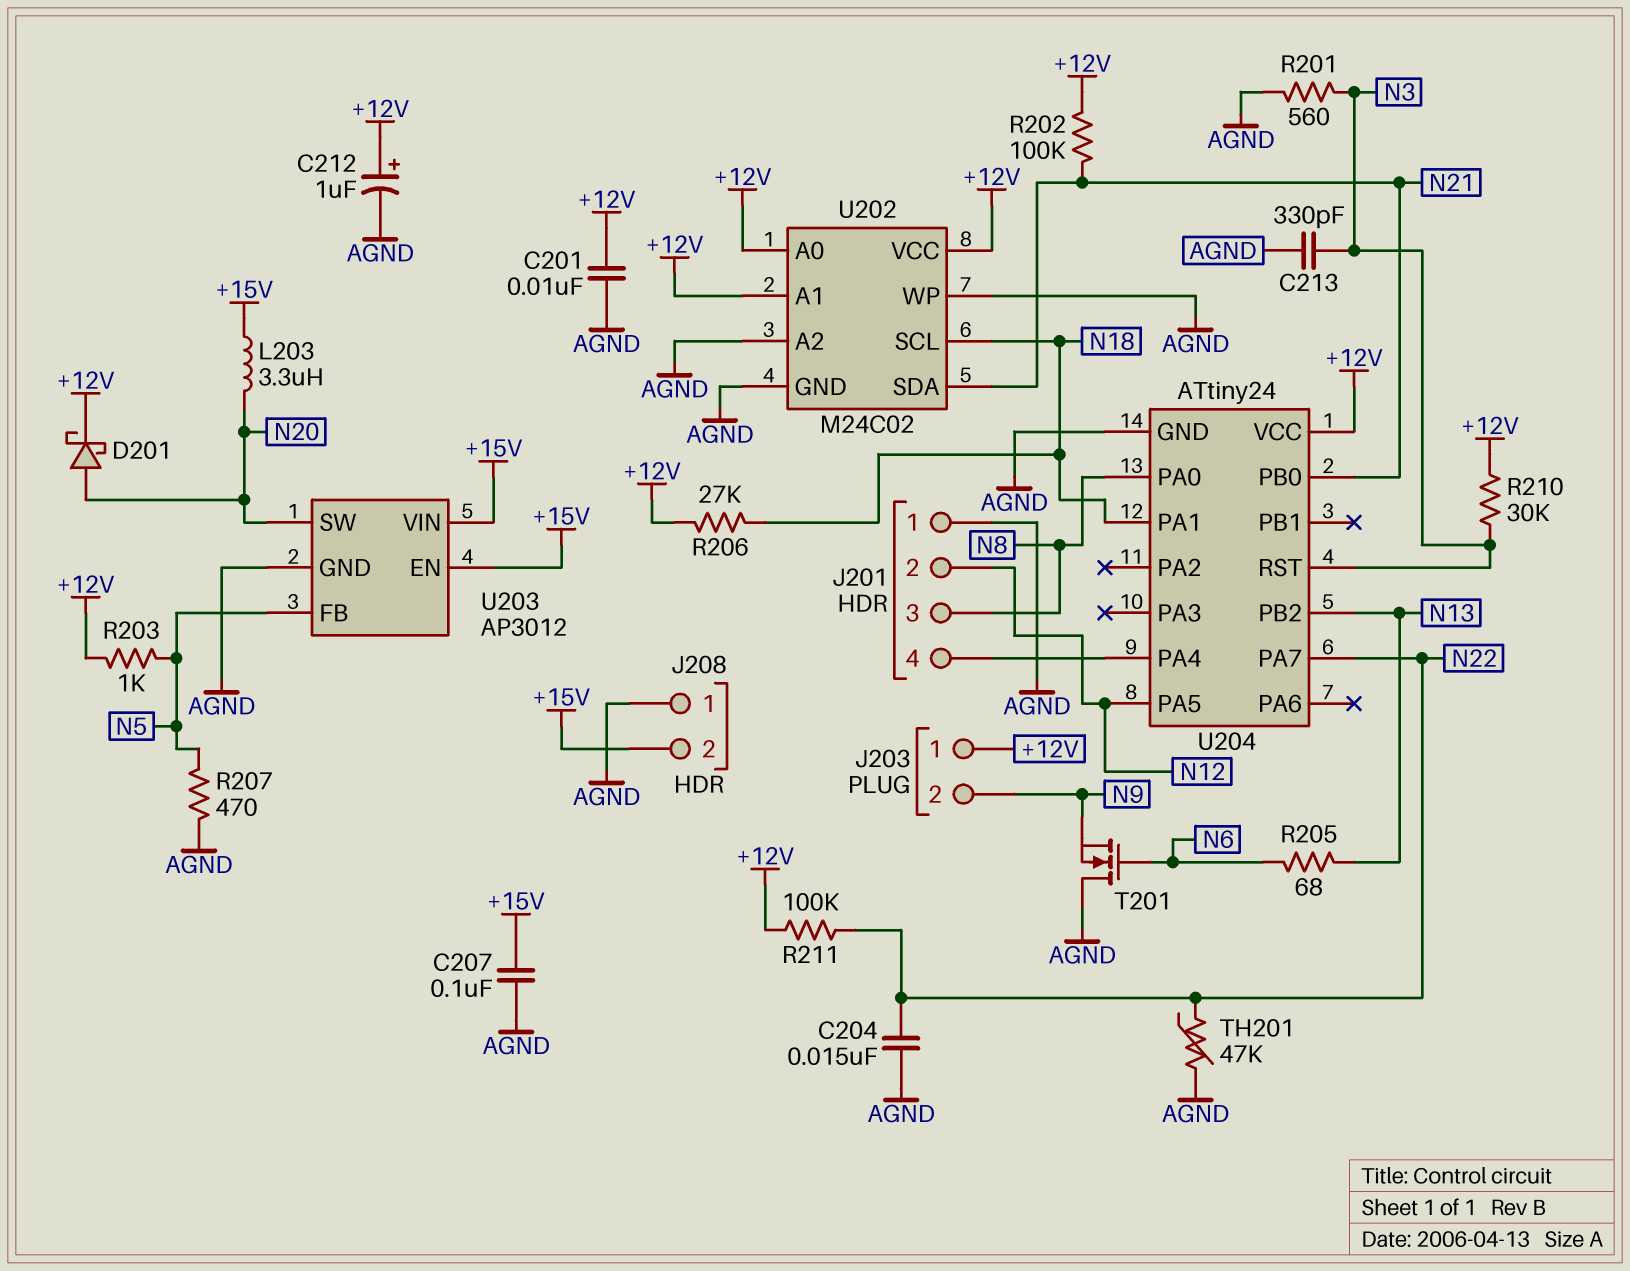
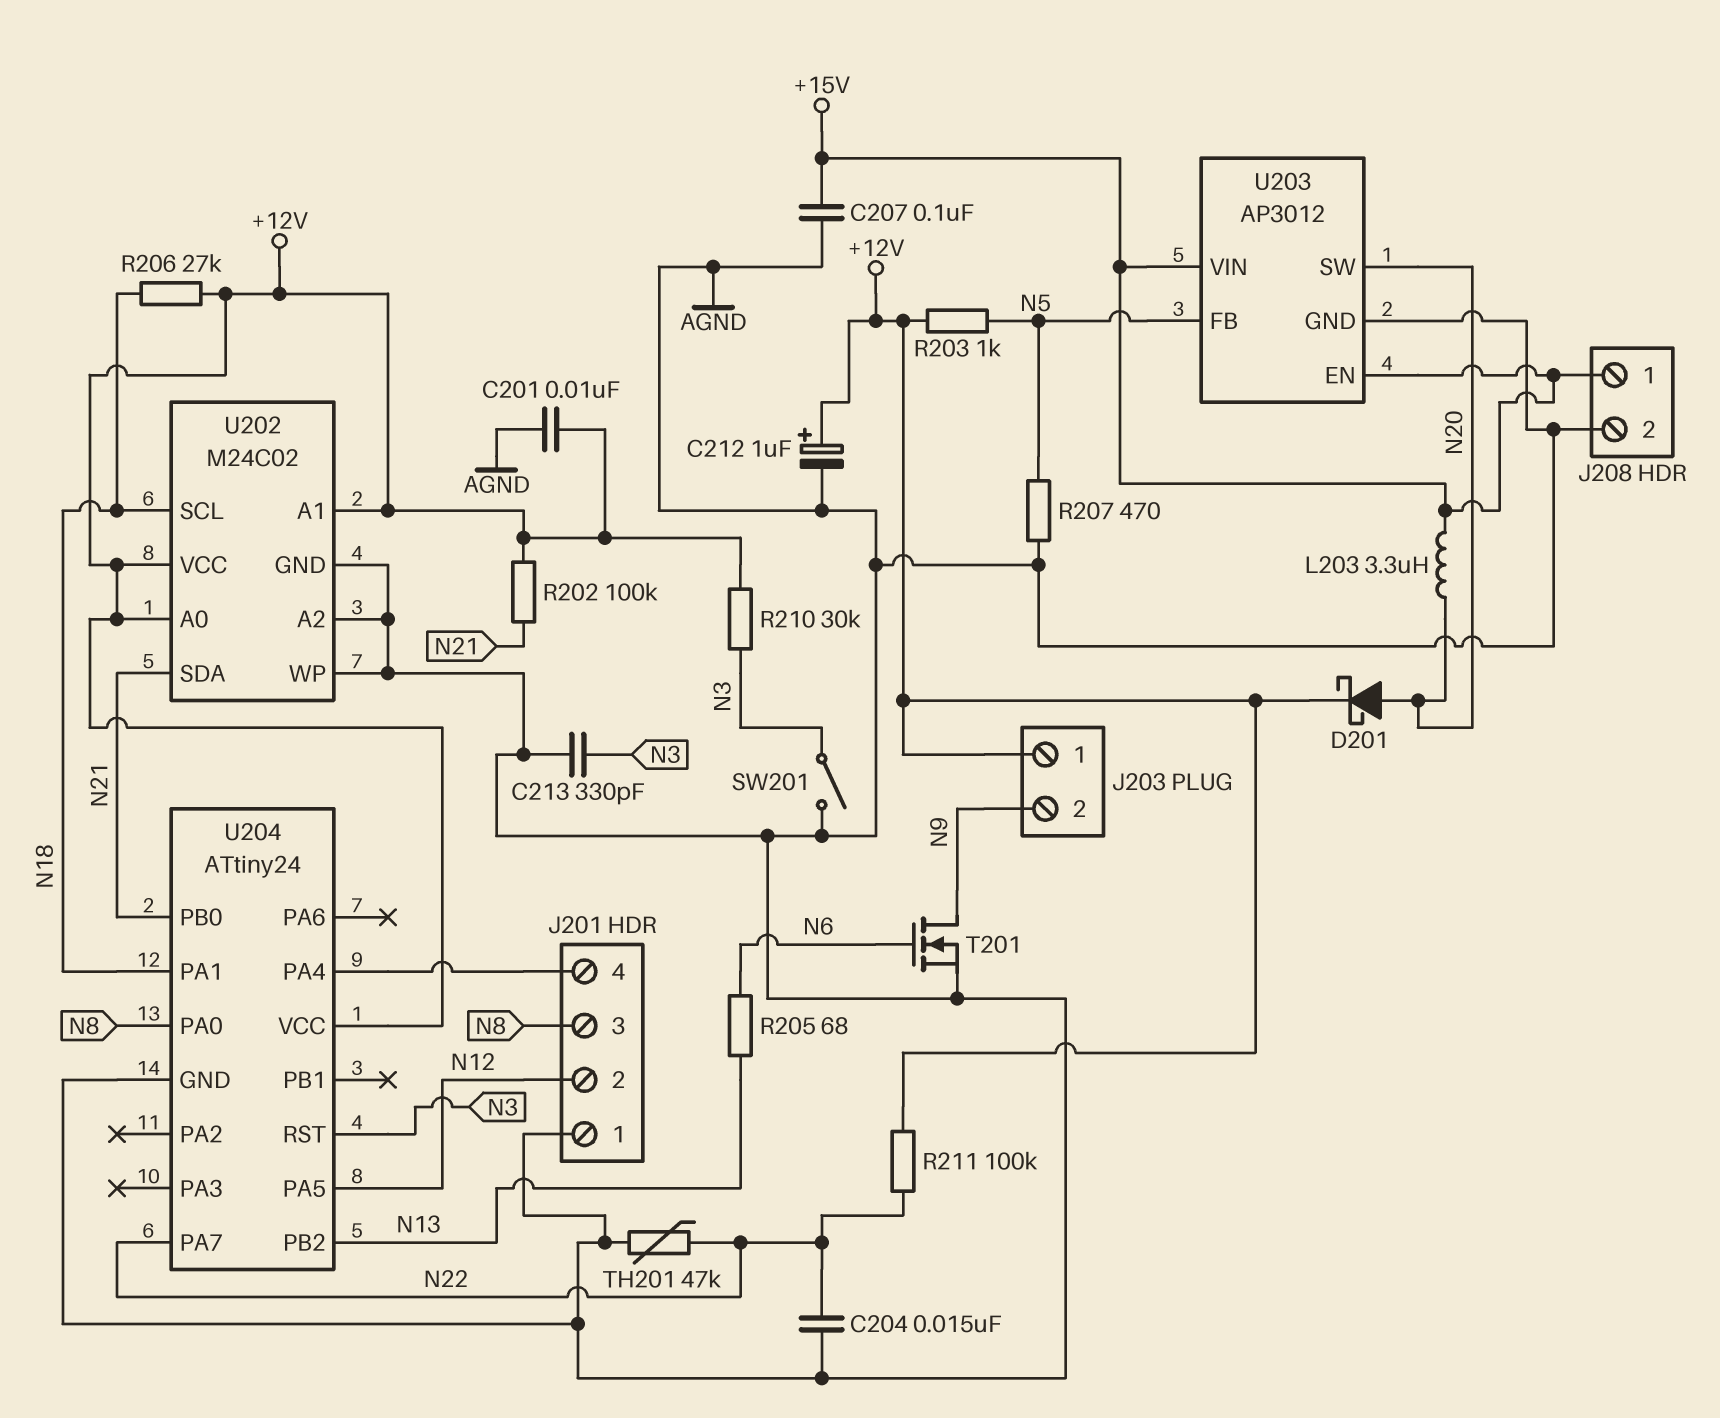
J208 pin 1: AGND -> +15V
J208 pin 2: +15V -> AGND
R201: 560 (AGND, N3) -> none
SW201: none -> switch (AGND, N3)
T201: NMOS (G N6, D AGND, S N9) -> NMOS (G N6, D N9, S AGND)

